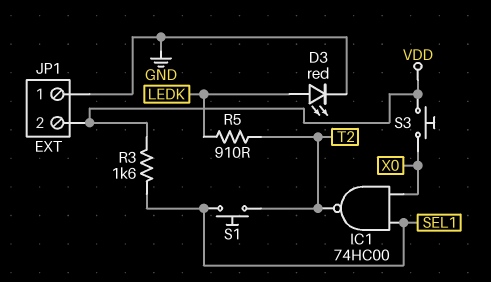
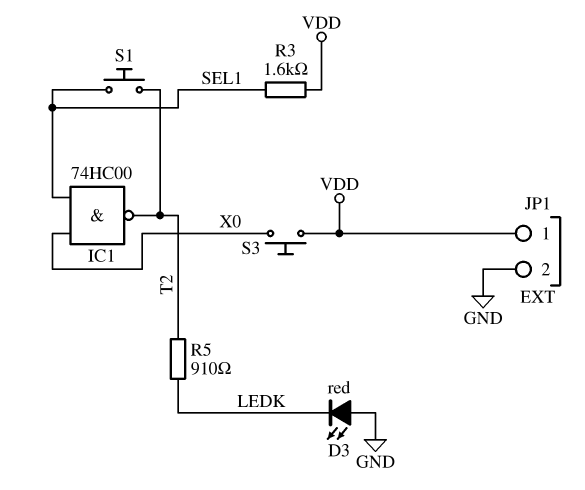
D3: LED red (A LEDK, K GND) -> LED red (A GND, K LEDK)
JP1 pin 1: GND -> VDD
JP1 pin 2: VDD -> GND

